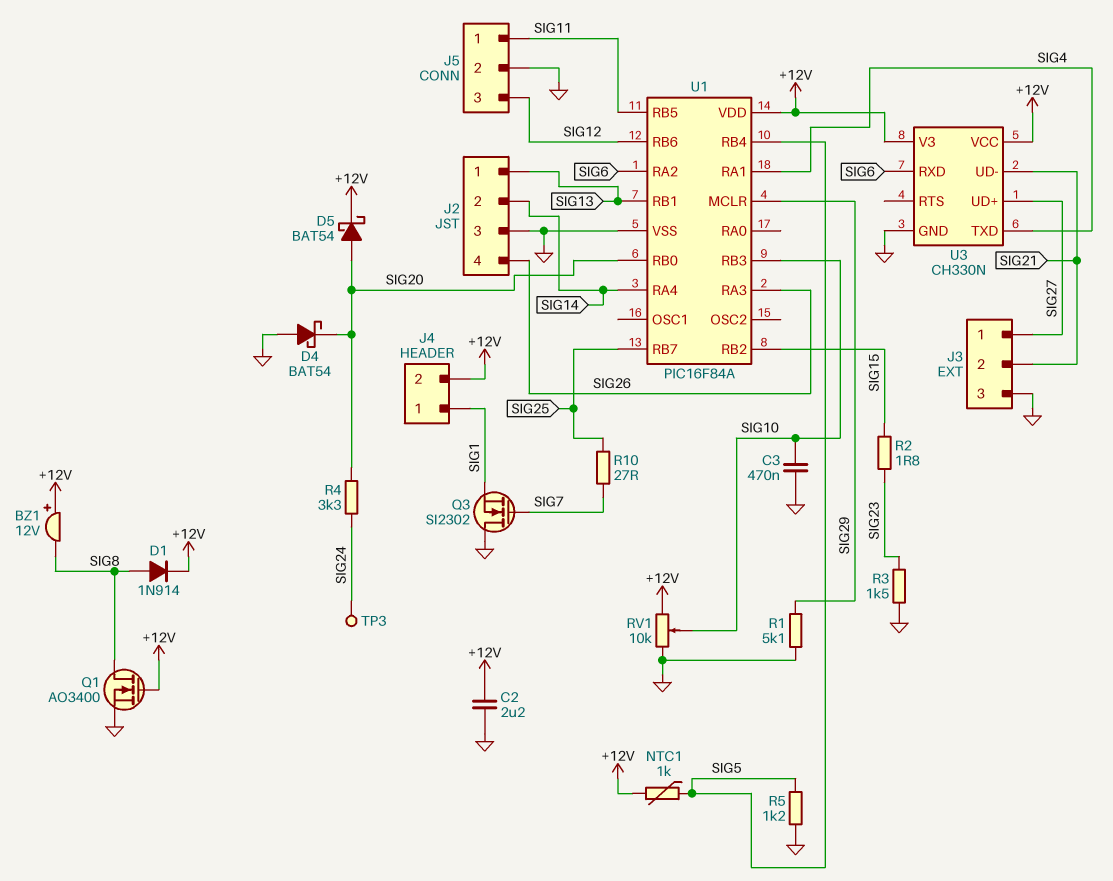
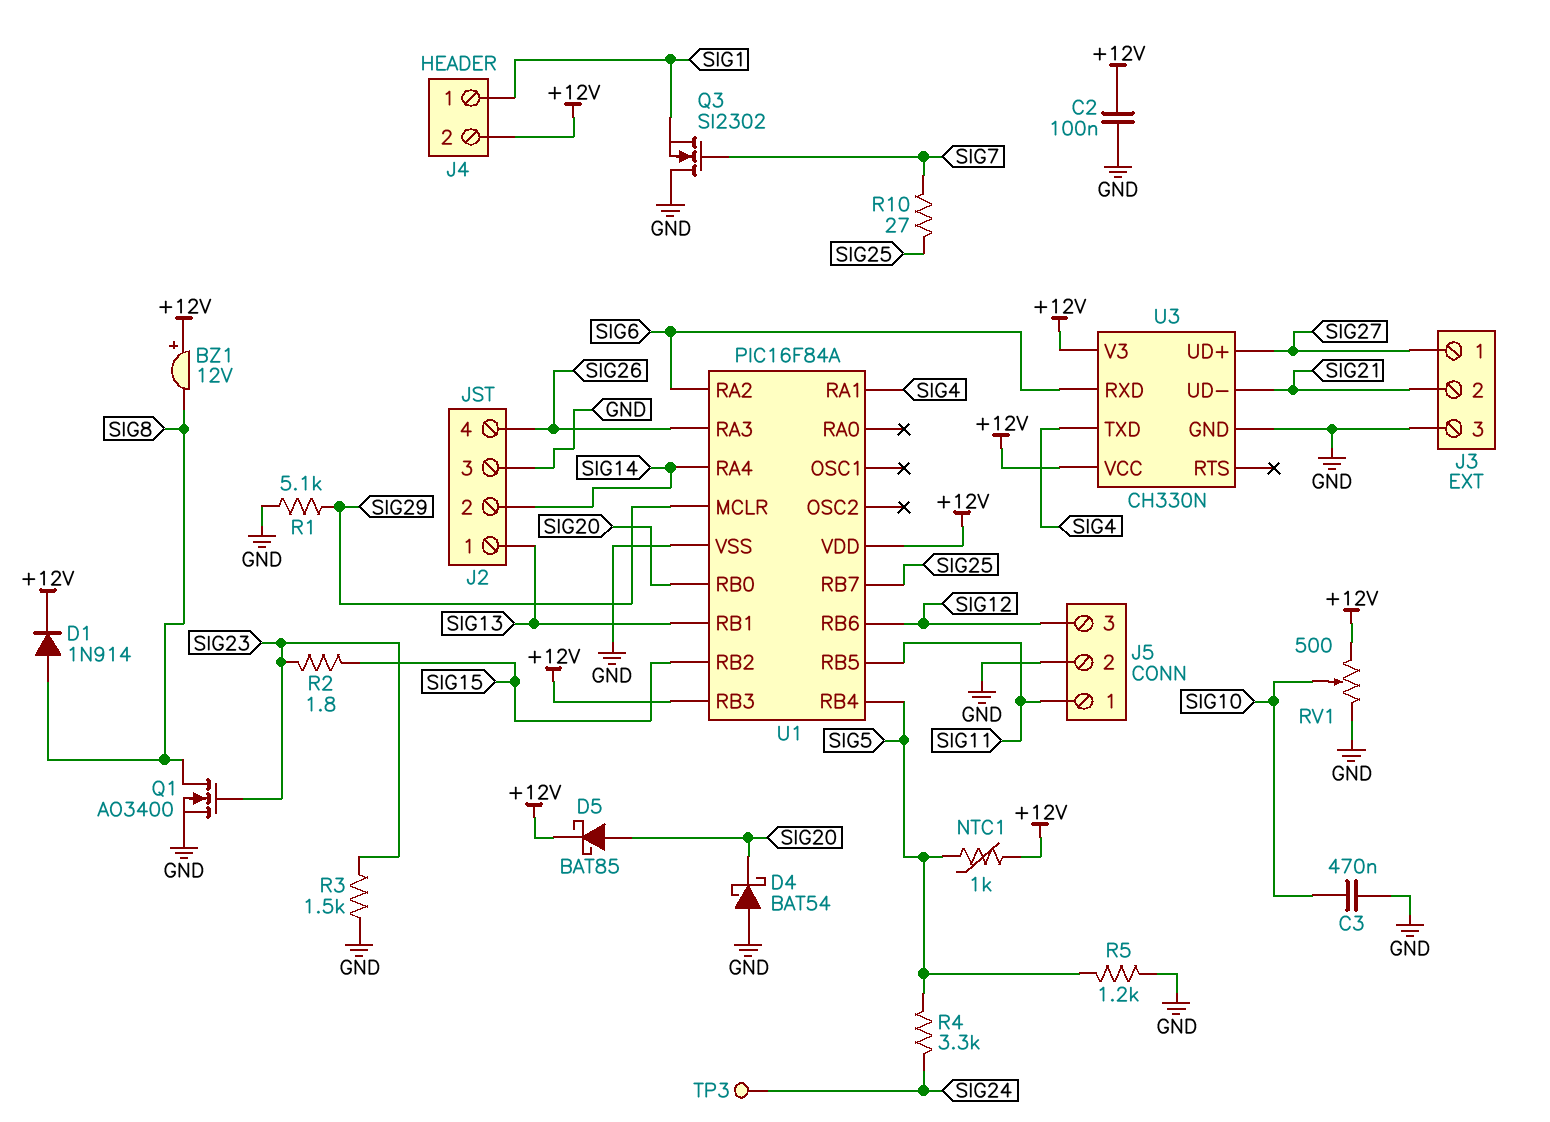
C2: 2.2uF (+12V, GND) -> 100nF (+12V, GND)
D5: schottky BAT54 (A SIG20, K +12V) -> schottky BAT85 (A SIG20, K +12V)
Q1: NMOS AO3400 (G +12V, D SIG8, S GND) -> NMOS AO3400 (G SIG23, D SIG8, S GND)
R4: 3.3k (SIG20, SIG24) -> 3.3k (SIG5, SIG24)
RV1: 10k (+12V, GND, wiper SIG10) -> 500 (+12V, GND, wiper SIG10)
U1 pin RB3: SIG10 -> +12V

